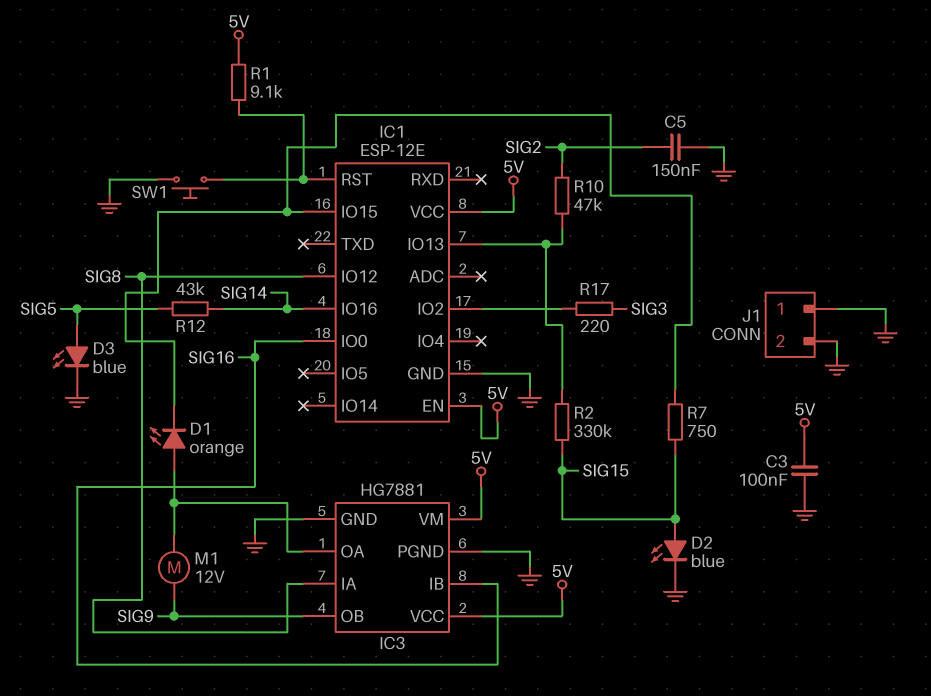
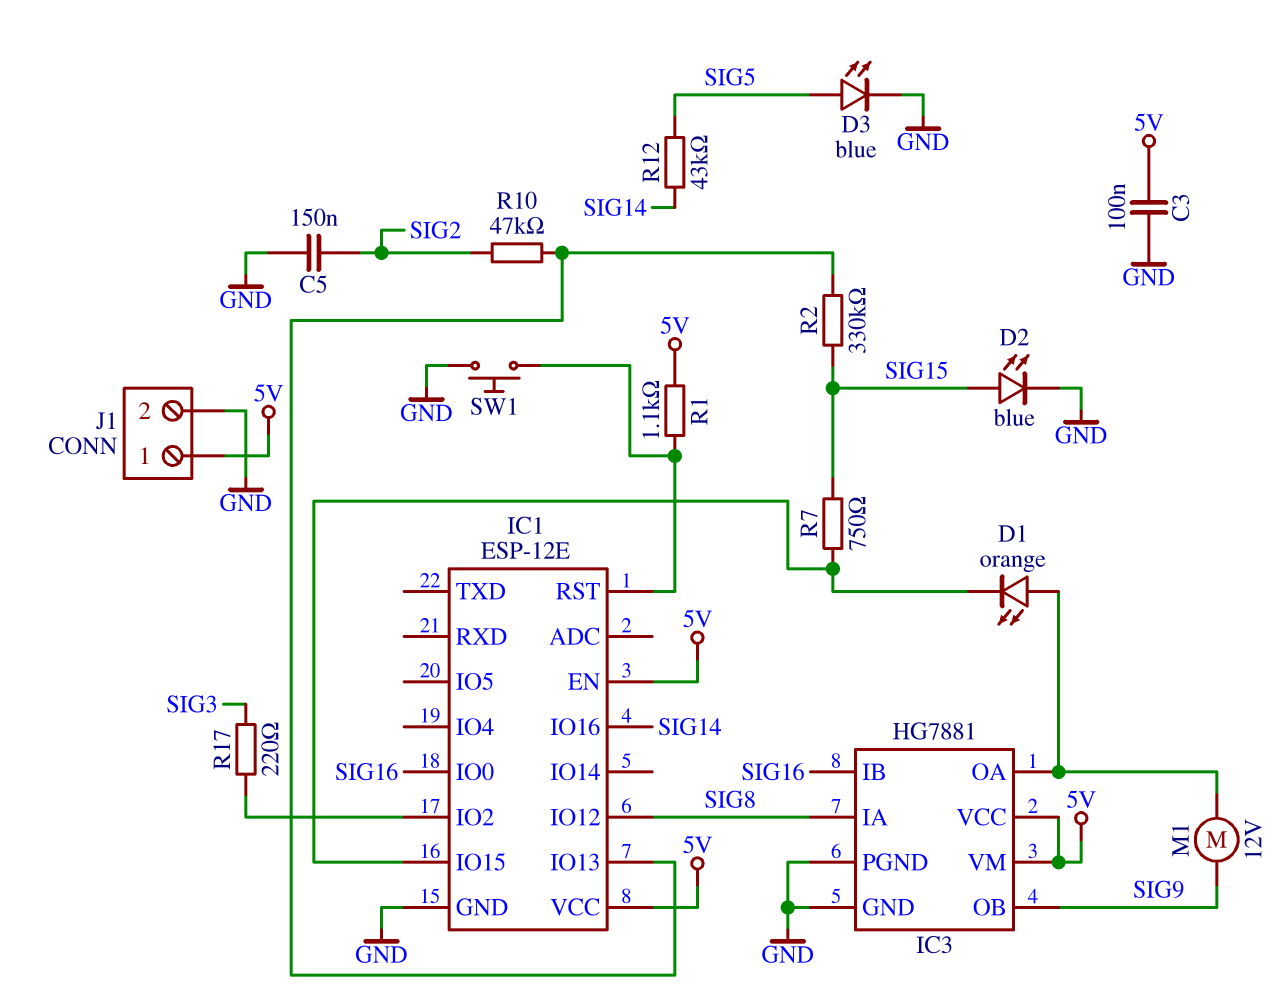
J1 pin 1: GND -> 5V
R1: 9.1k (5V, IC1/RST) -> 1.1k (5V, IC1/RST)

